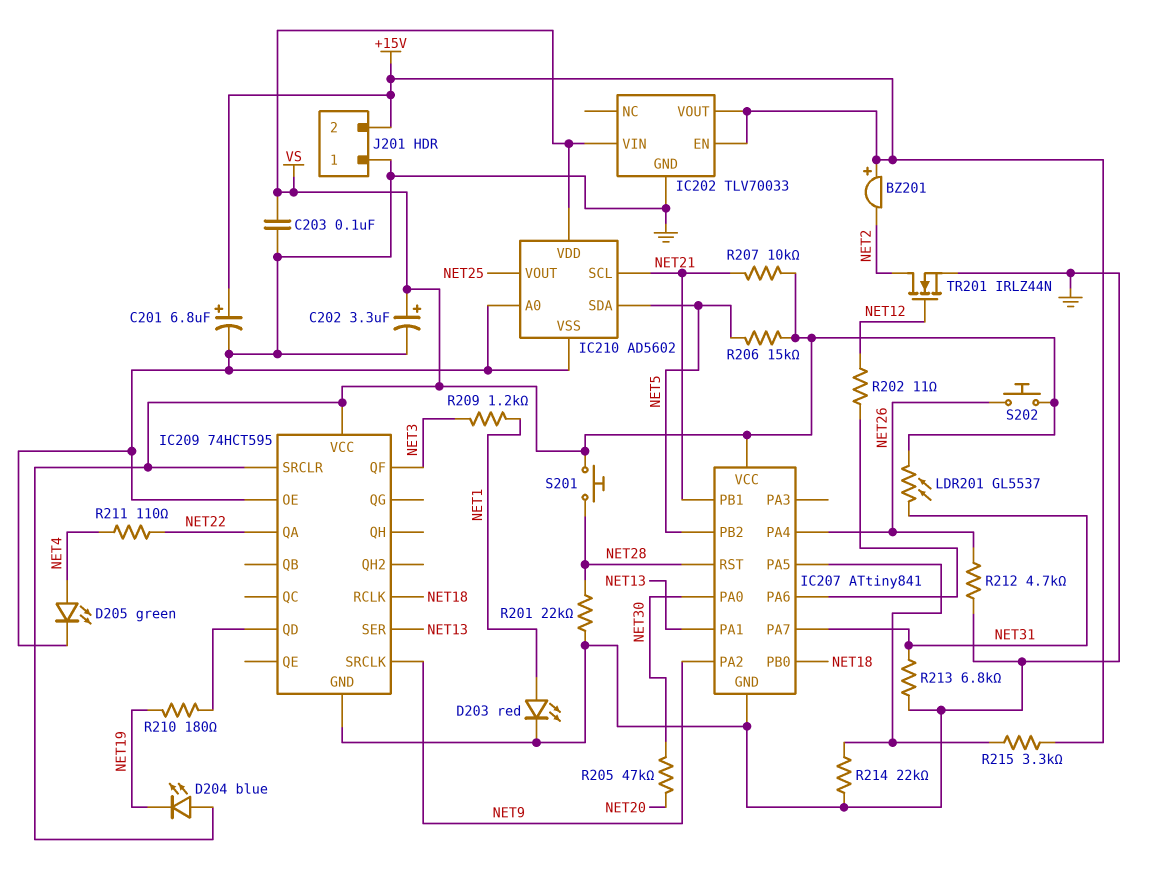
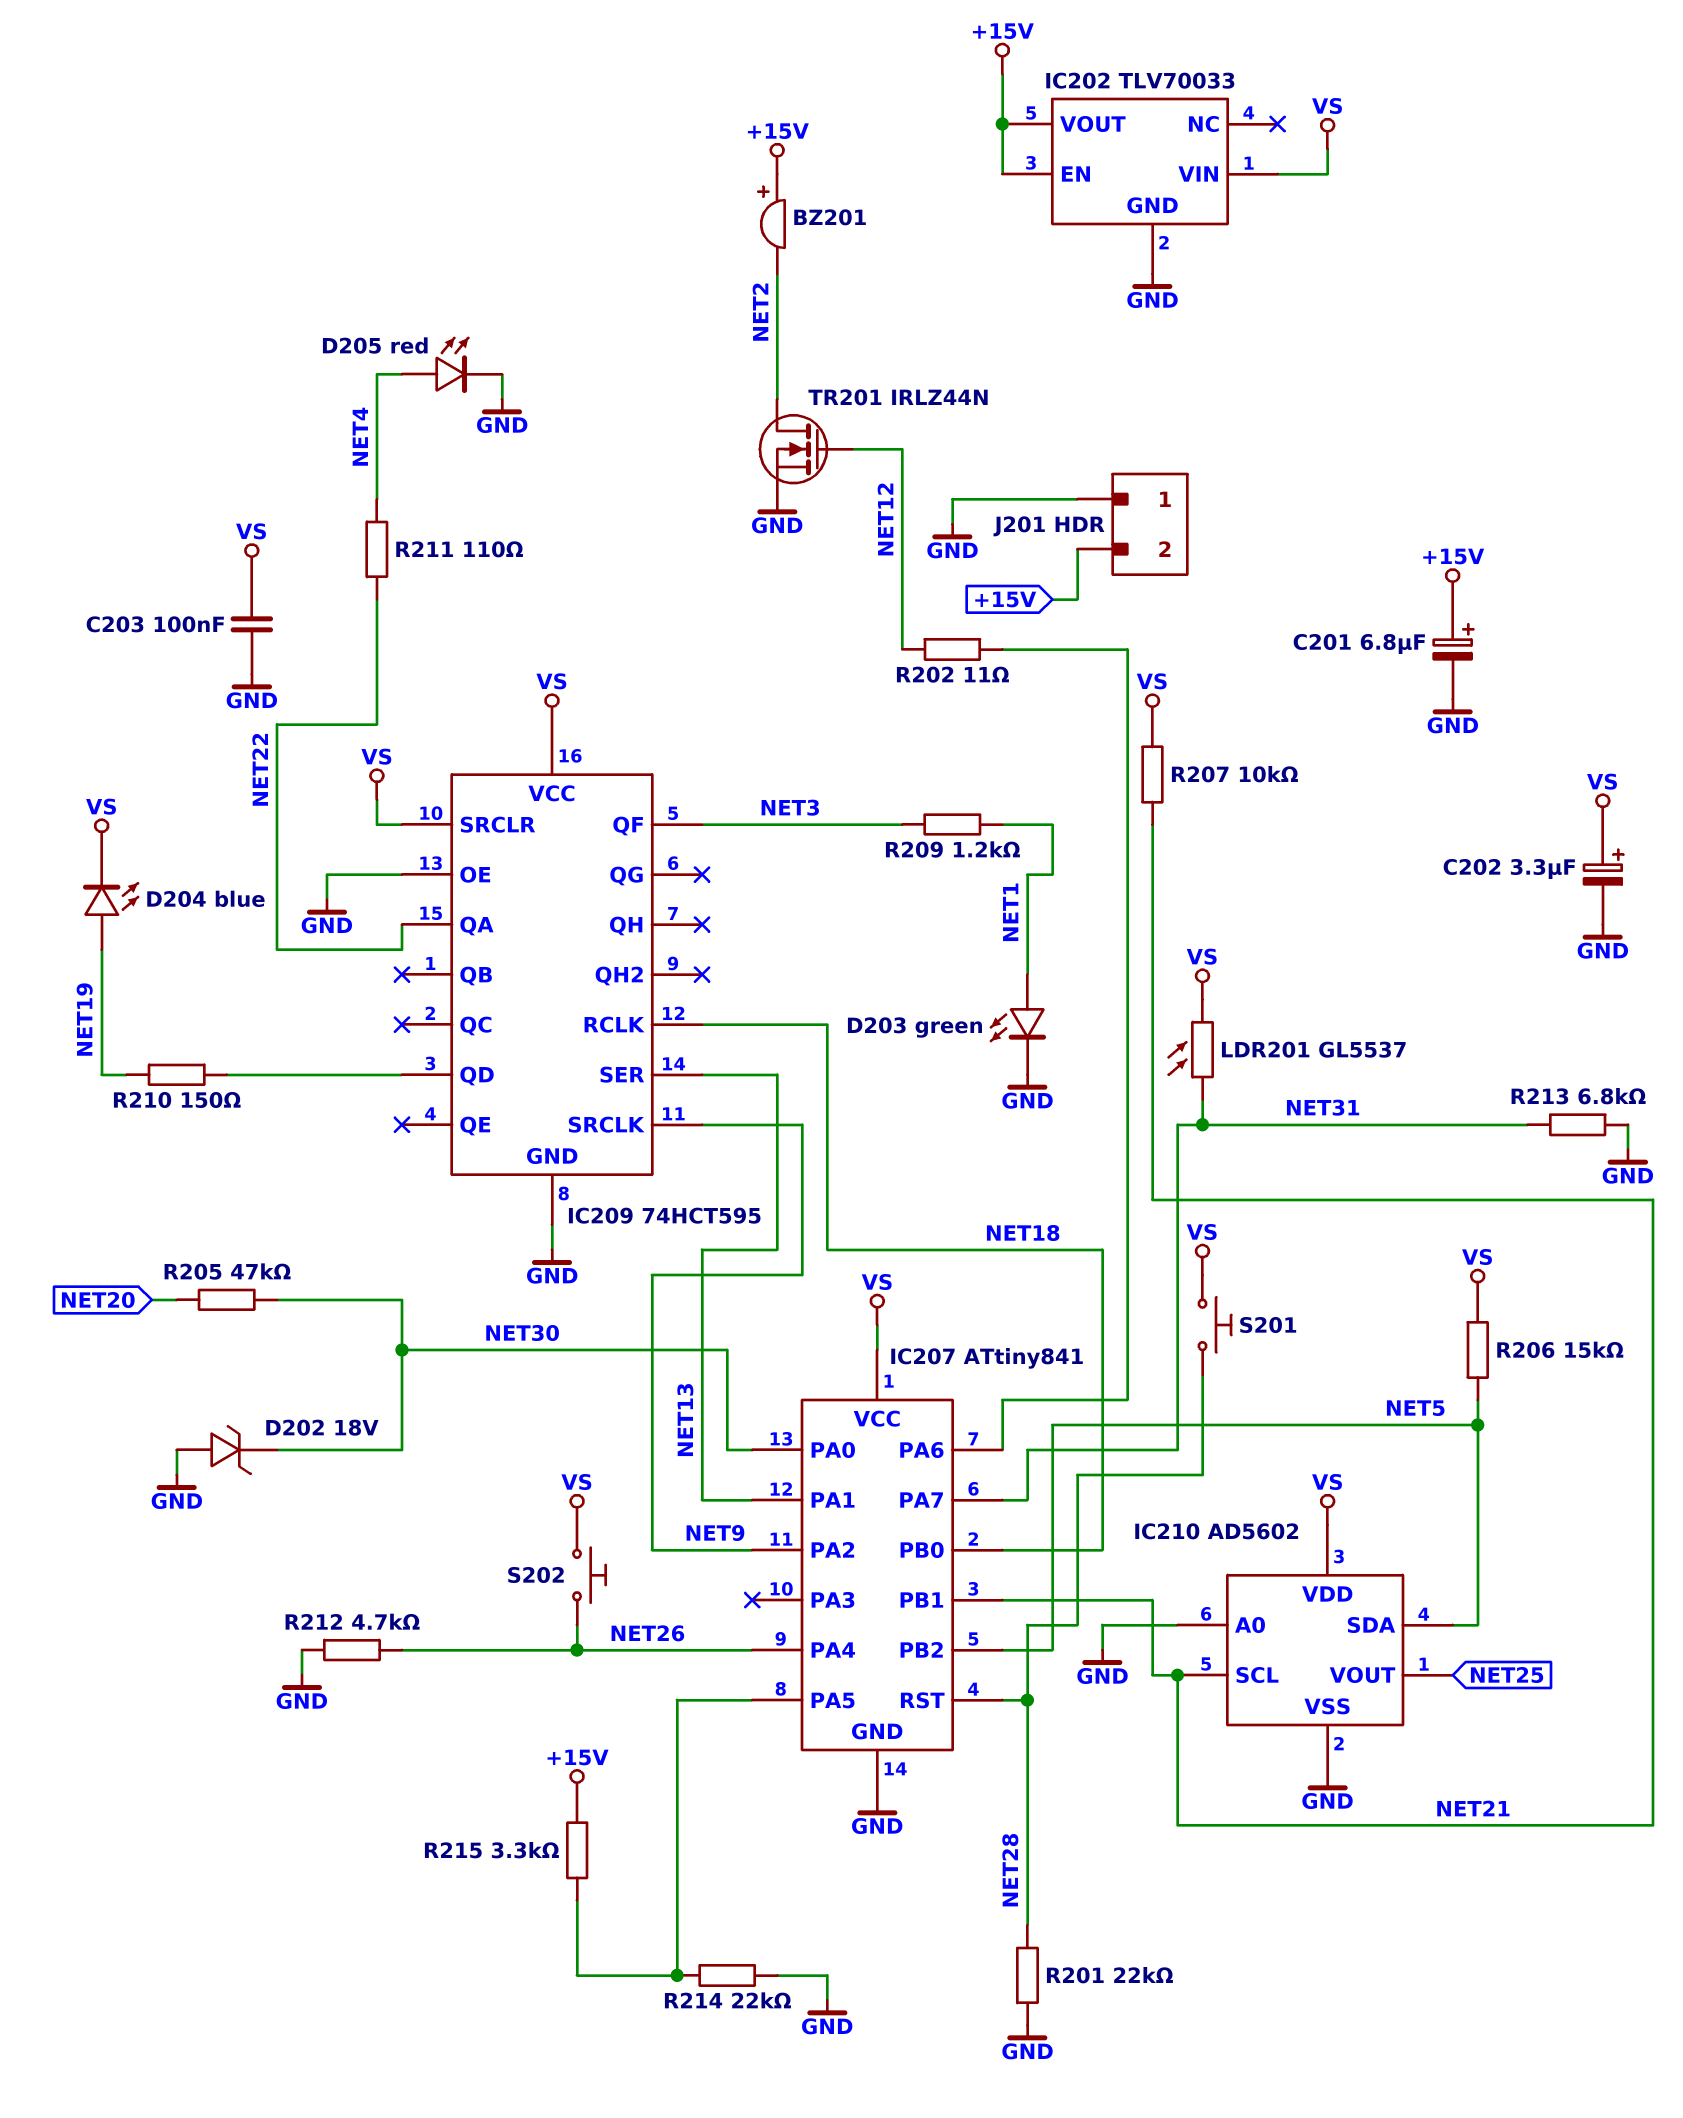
D202: none -> zener 18V (A GND, K NET30)
D203: LED red (A NET1, K GND) -> LED green (A NET1, K GND)
D204: LED blue (A VS, K NET19) -> LED blue (A NET19, K VS)
D205: LED green (A NET4, K GND) -> LED red (A NET4, K GND)
R210: 180 (IC209/QD, NET19) -> 150 (IC209/QD, NET19)

